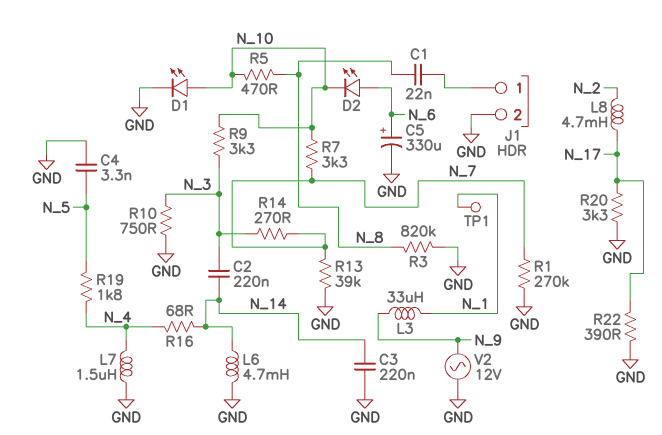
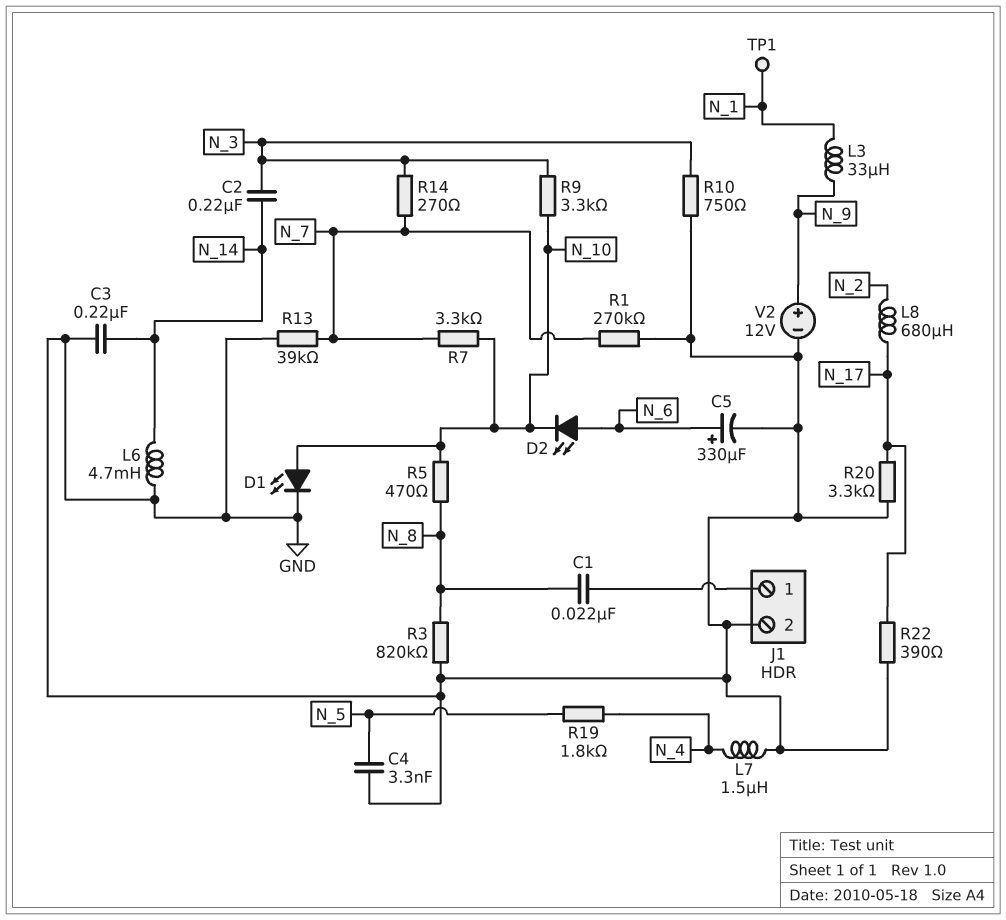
L8: 4.7mH (N_2, N_17) -> 680uH (N_2, N_17)
R16: 68 (N_4, N_14) -> none
V2: AC 12V (GND, N_9) -> 12V (plus N_9, minus GND)

